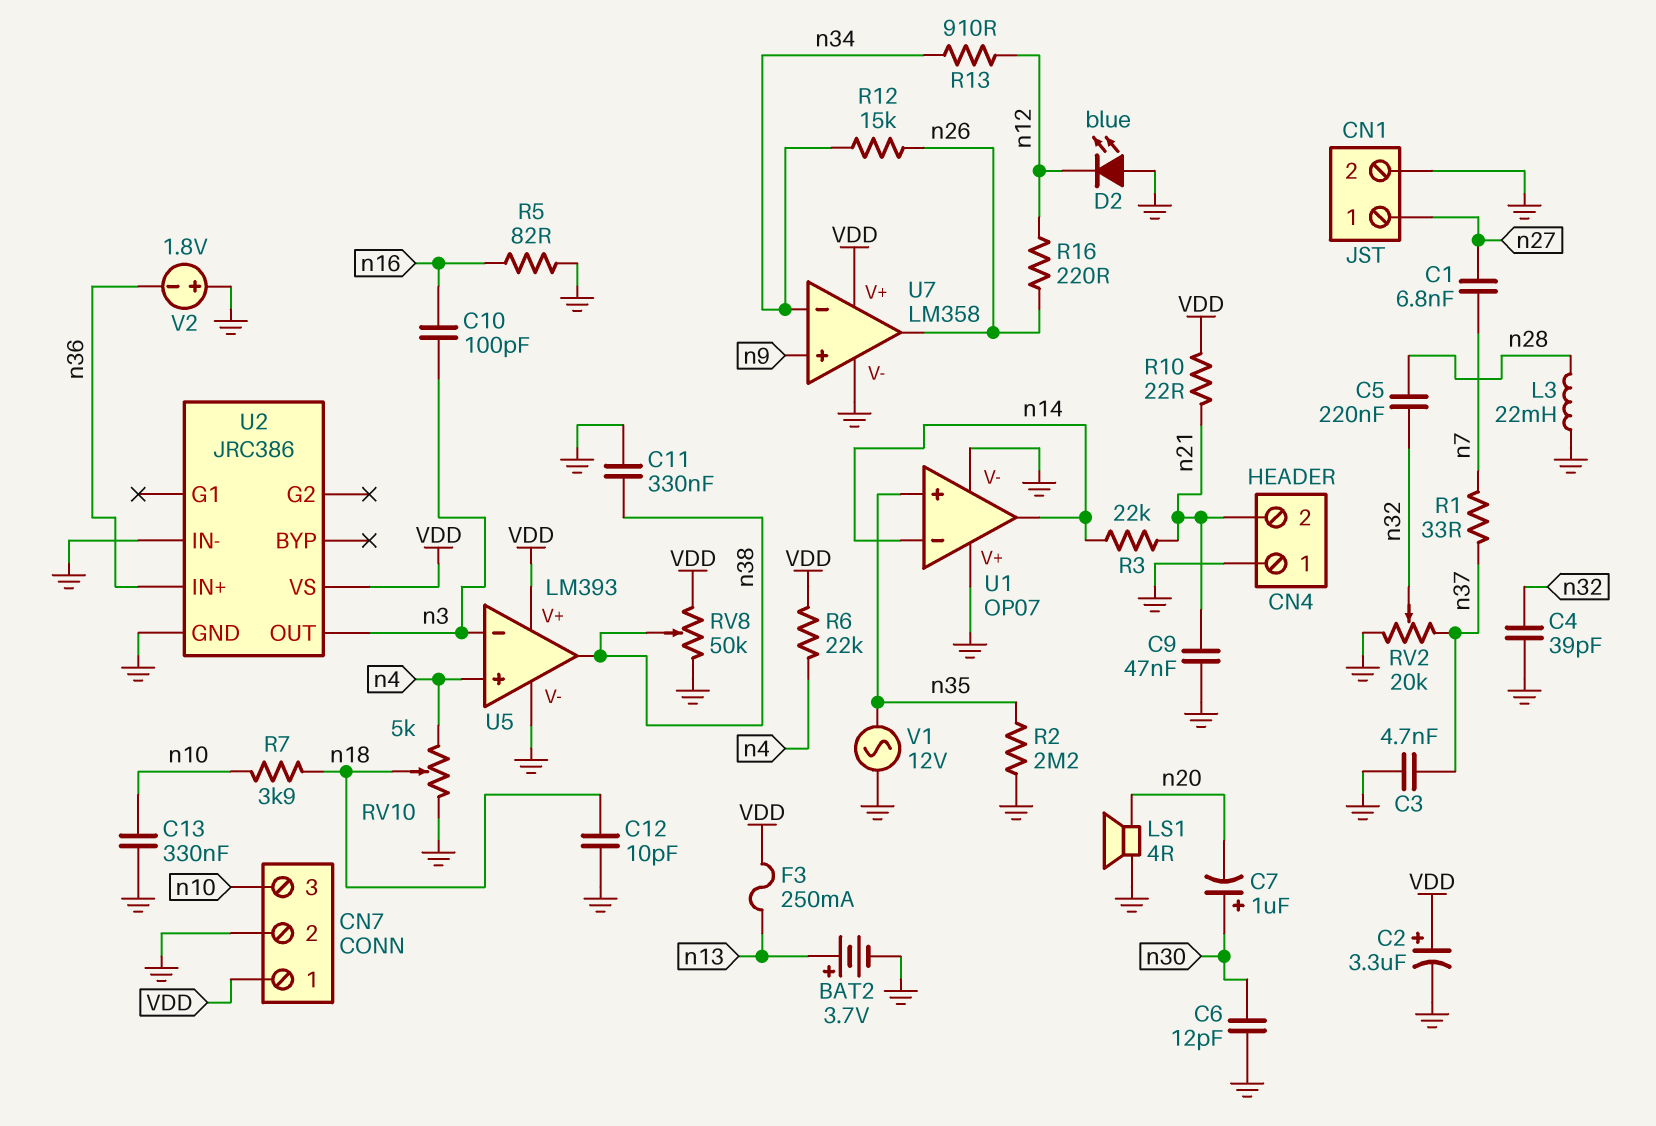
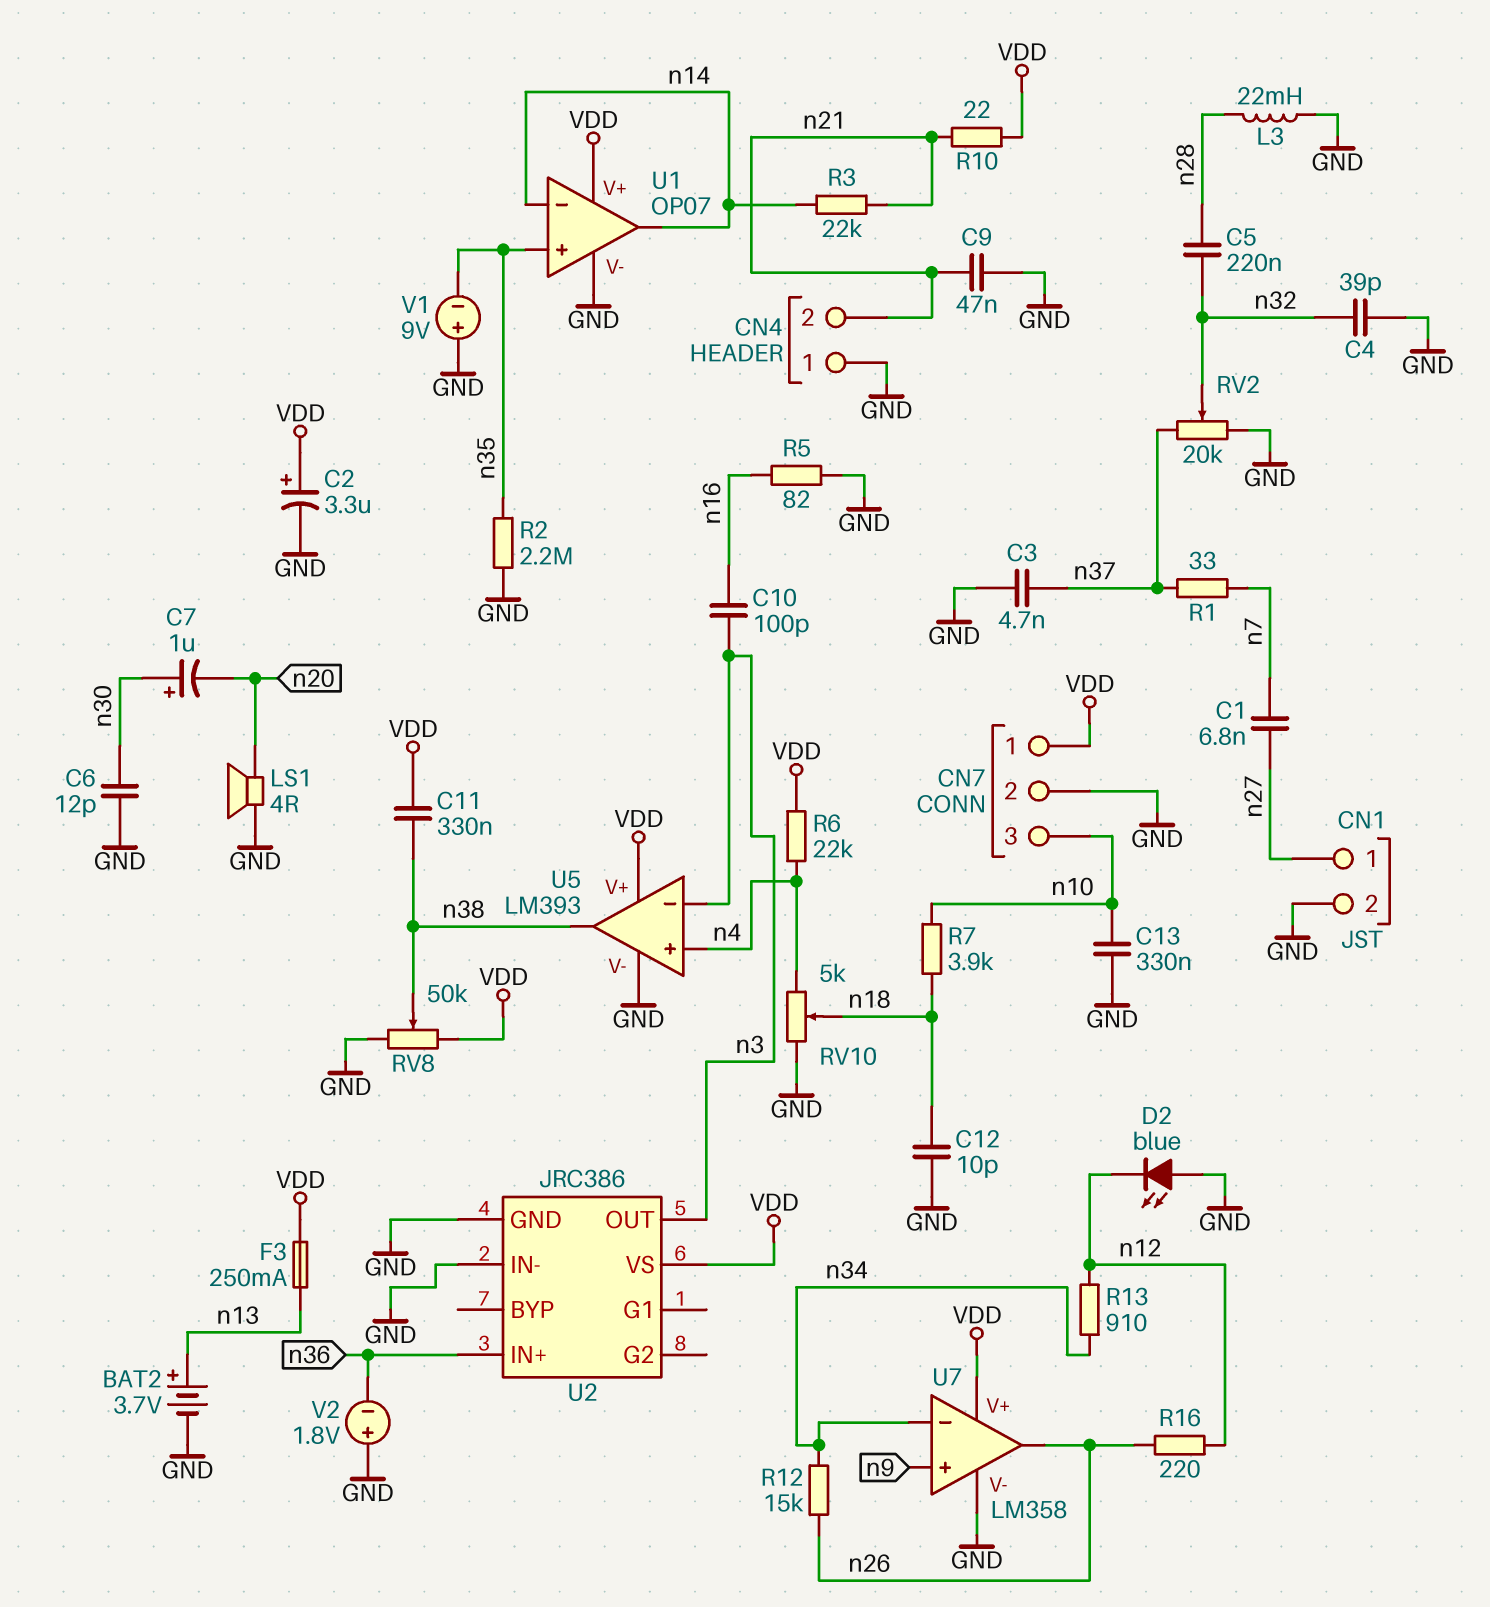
C11: 330nF (GND, n38) -> 330nF (VDD, n38)
U1 pin V+: GND -> VDD
V1: AC 12V (GND, n35) -> 9V (plus GND, minus n35)

